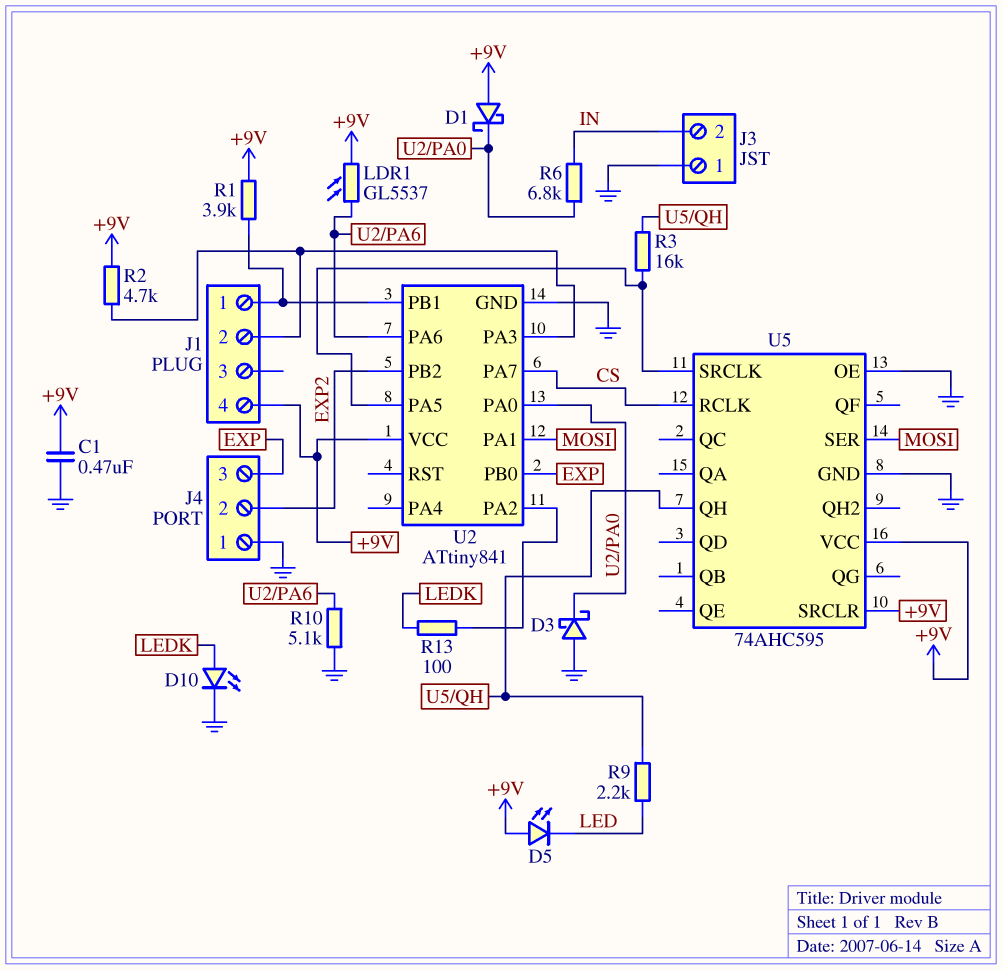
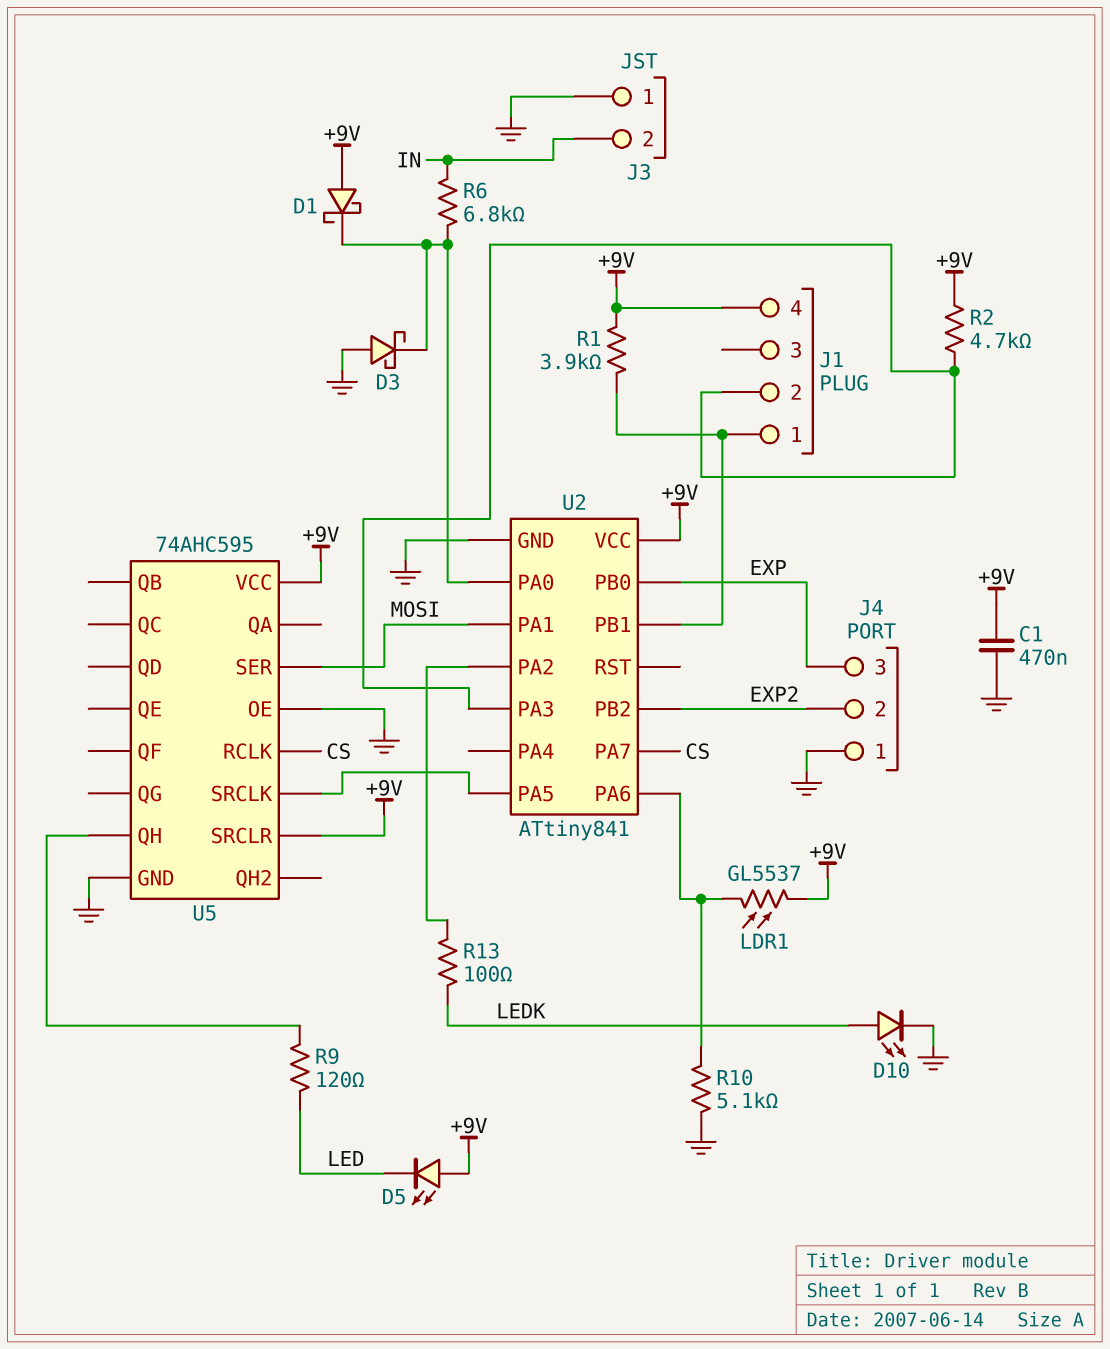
R3: 16k (U2/PA5, U5/QH) -> none
R9: 2.2k (LED, U5/QH) -> 120 (LED, U5/QH)

